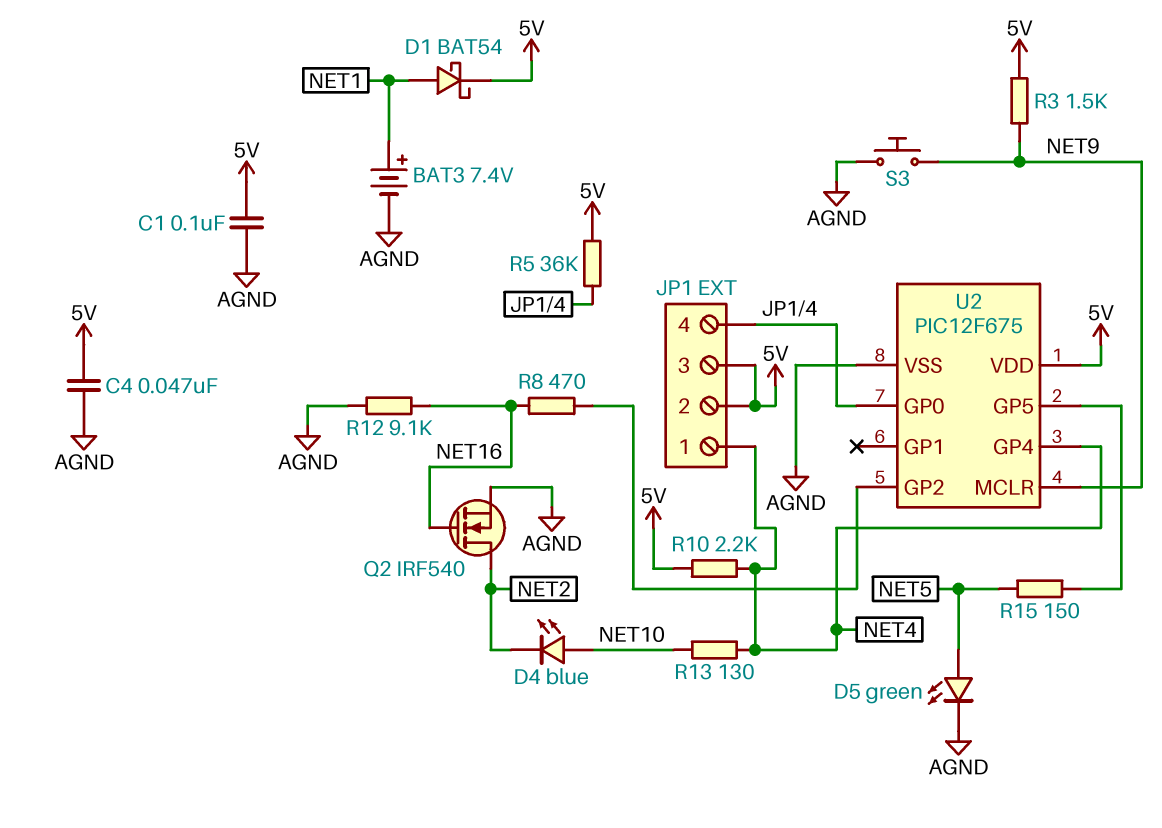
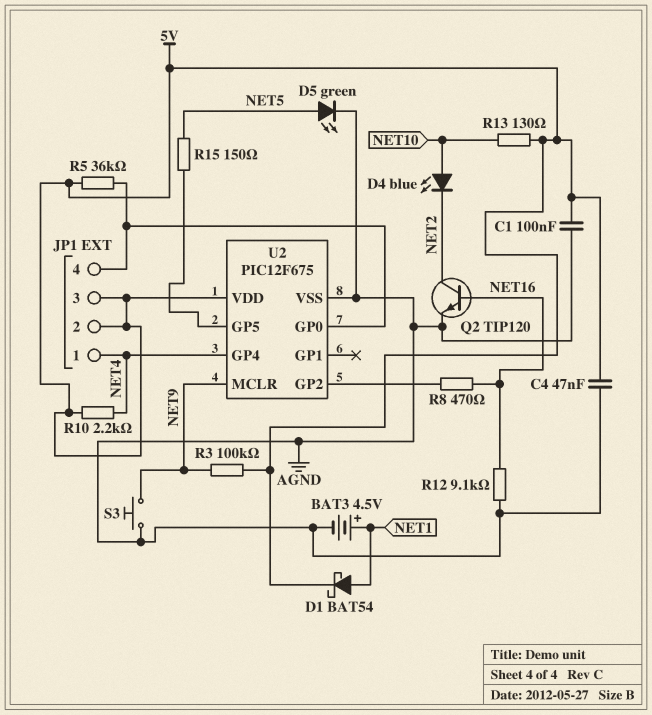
BAT3: 7.4V (plus NET1, minus AGND) -> 4.5V (plus NET1, minus AGND)
Q2: NMOS IRF540 (G NET16, D NET2, S AGND) -> NPN TIP120 (B NET16, C NET2, E AGND)
R3: 1.5k (5V, NET9) -> 100k (5V, NET9)
R13: 130 (NET4, NET10) -> 130 (5V, NET10)

